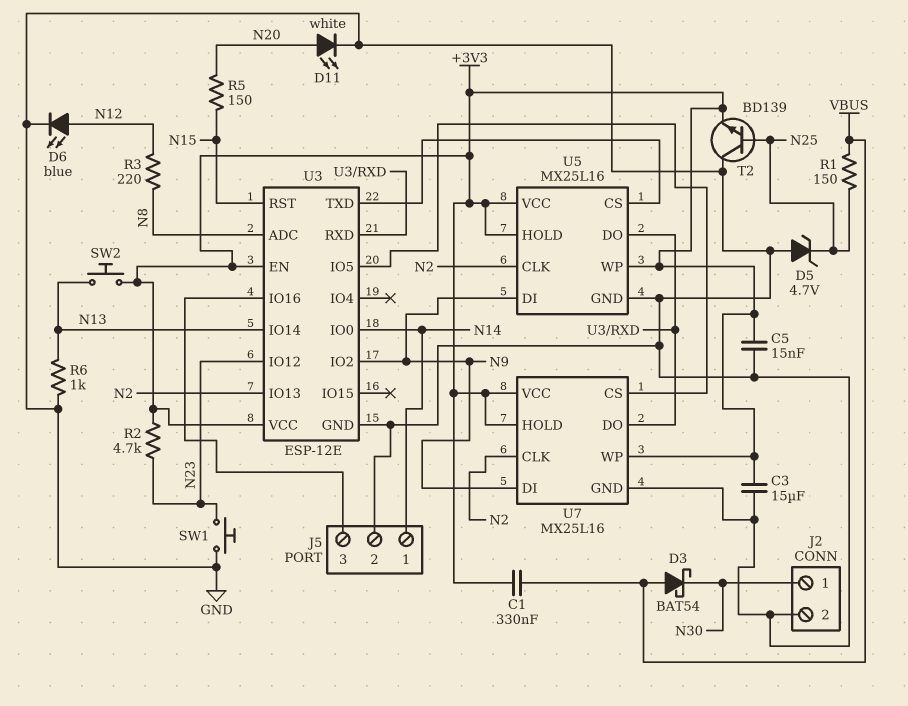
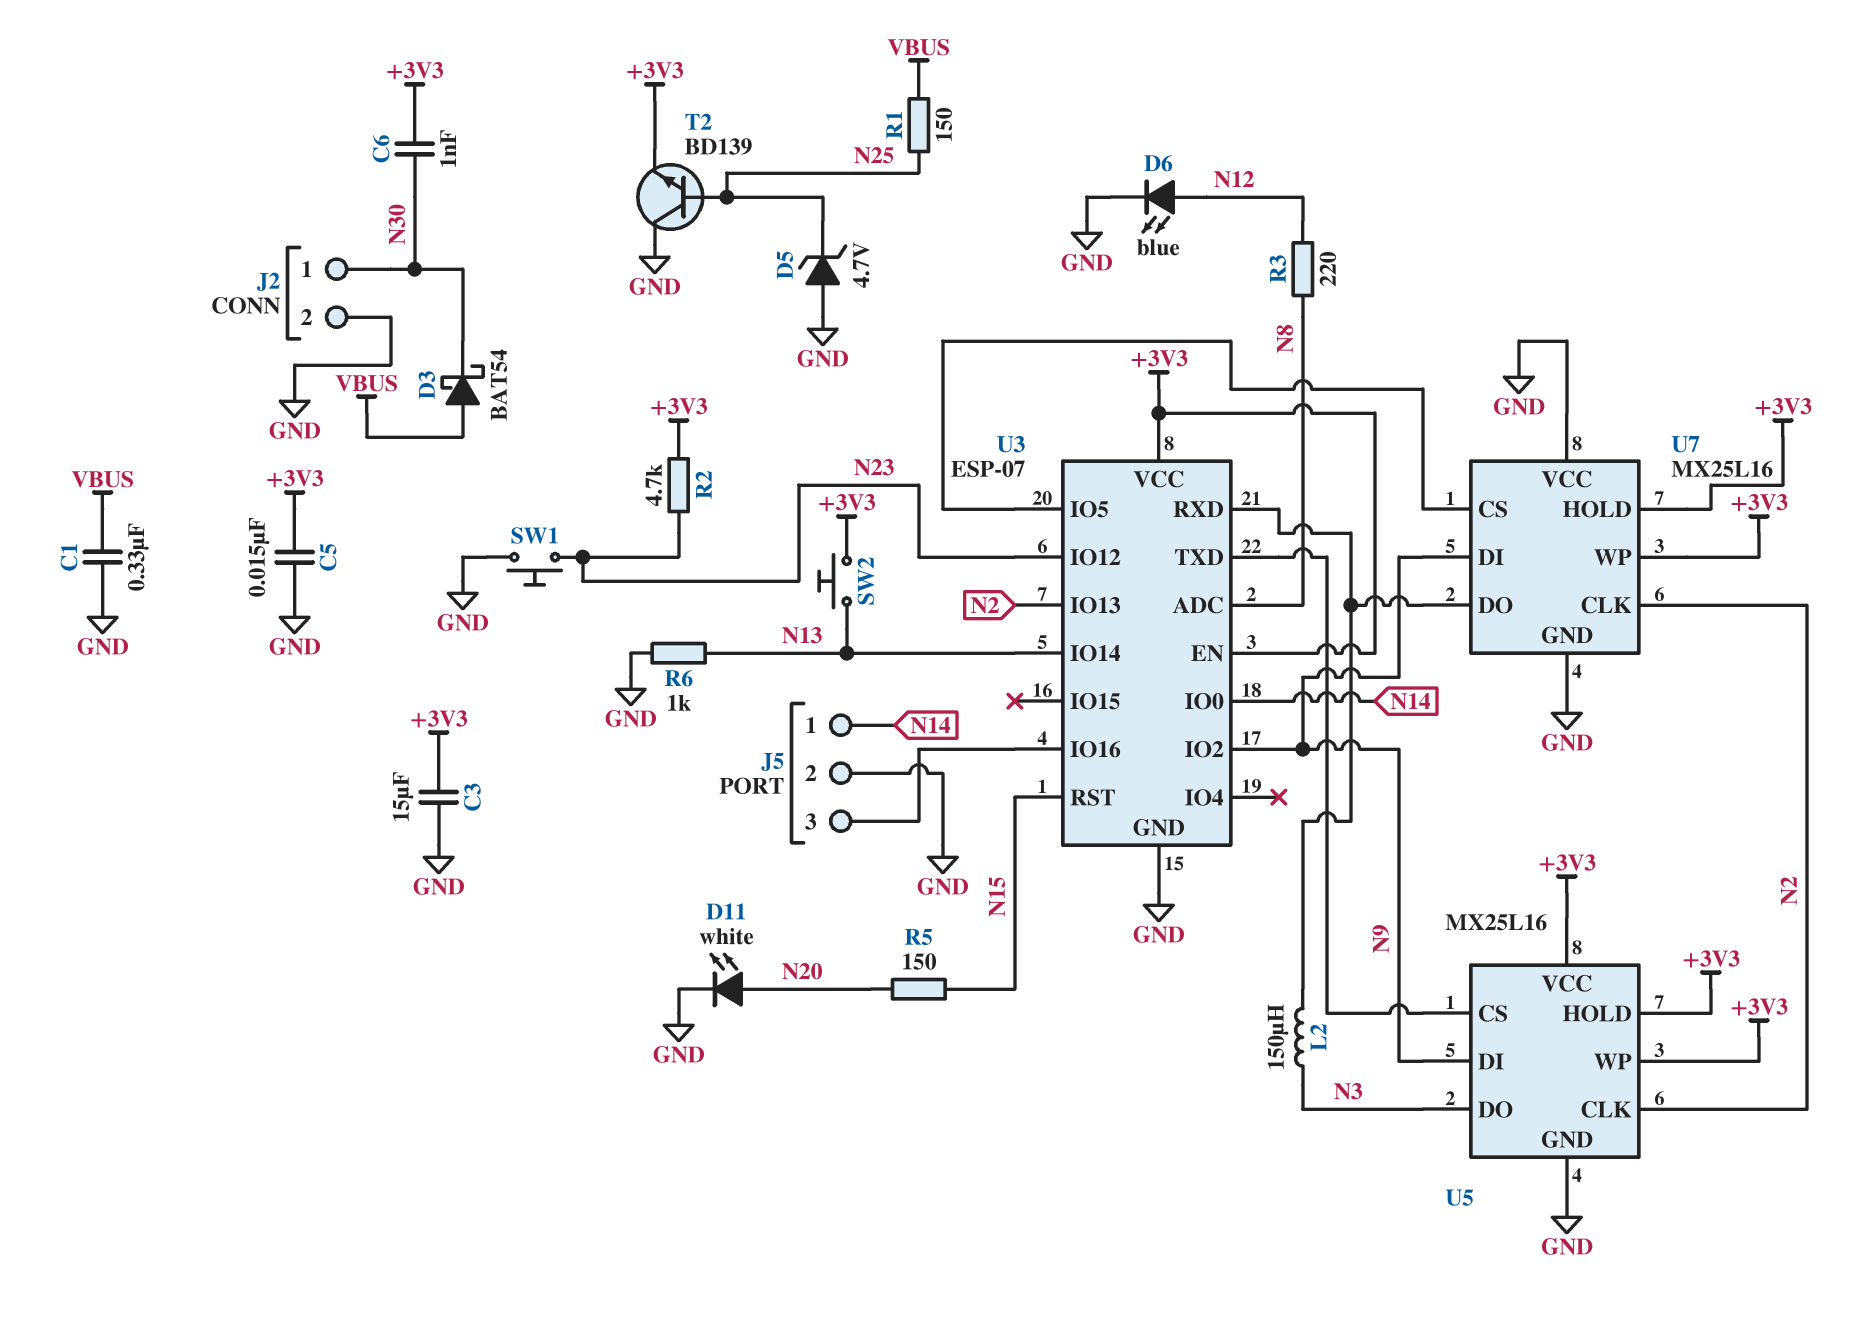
C1: 330nF (+3V3, VBUS) -> 330nF (GND, VBUS)
C6: none -> 1nF (+3V3, N30)
L2: none -> 150uH (N3, U3/RXD)
U3: ESP-12E -> ESP-07
U5 pin DO: U3/RXD -> N3
U7 pin VCC: +3V3 -> GND

